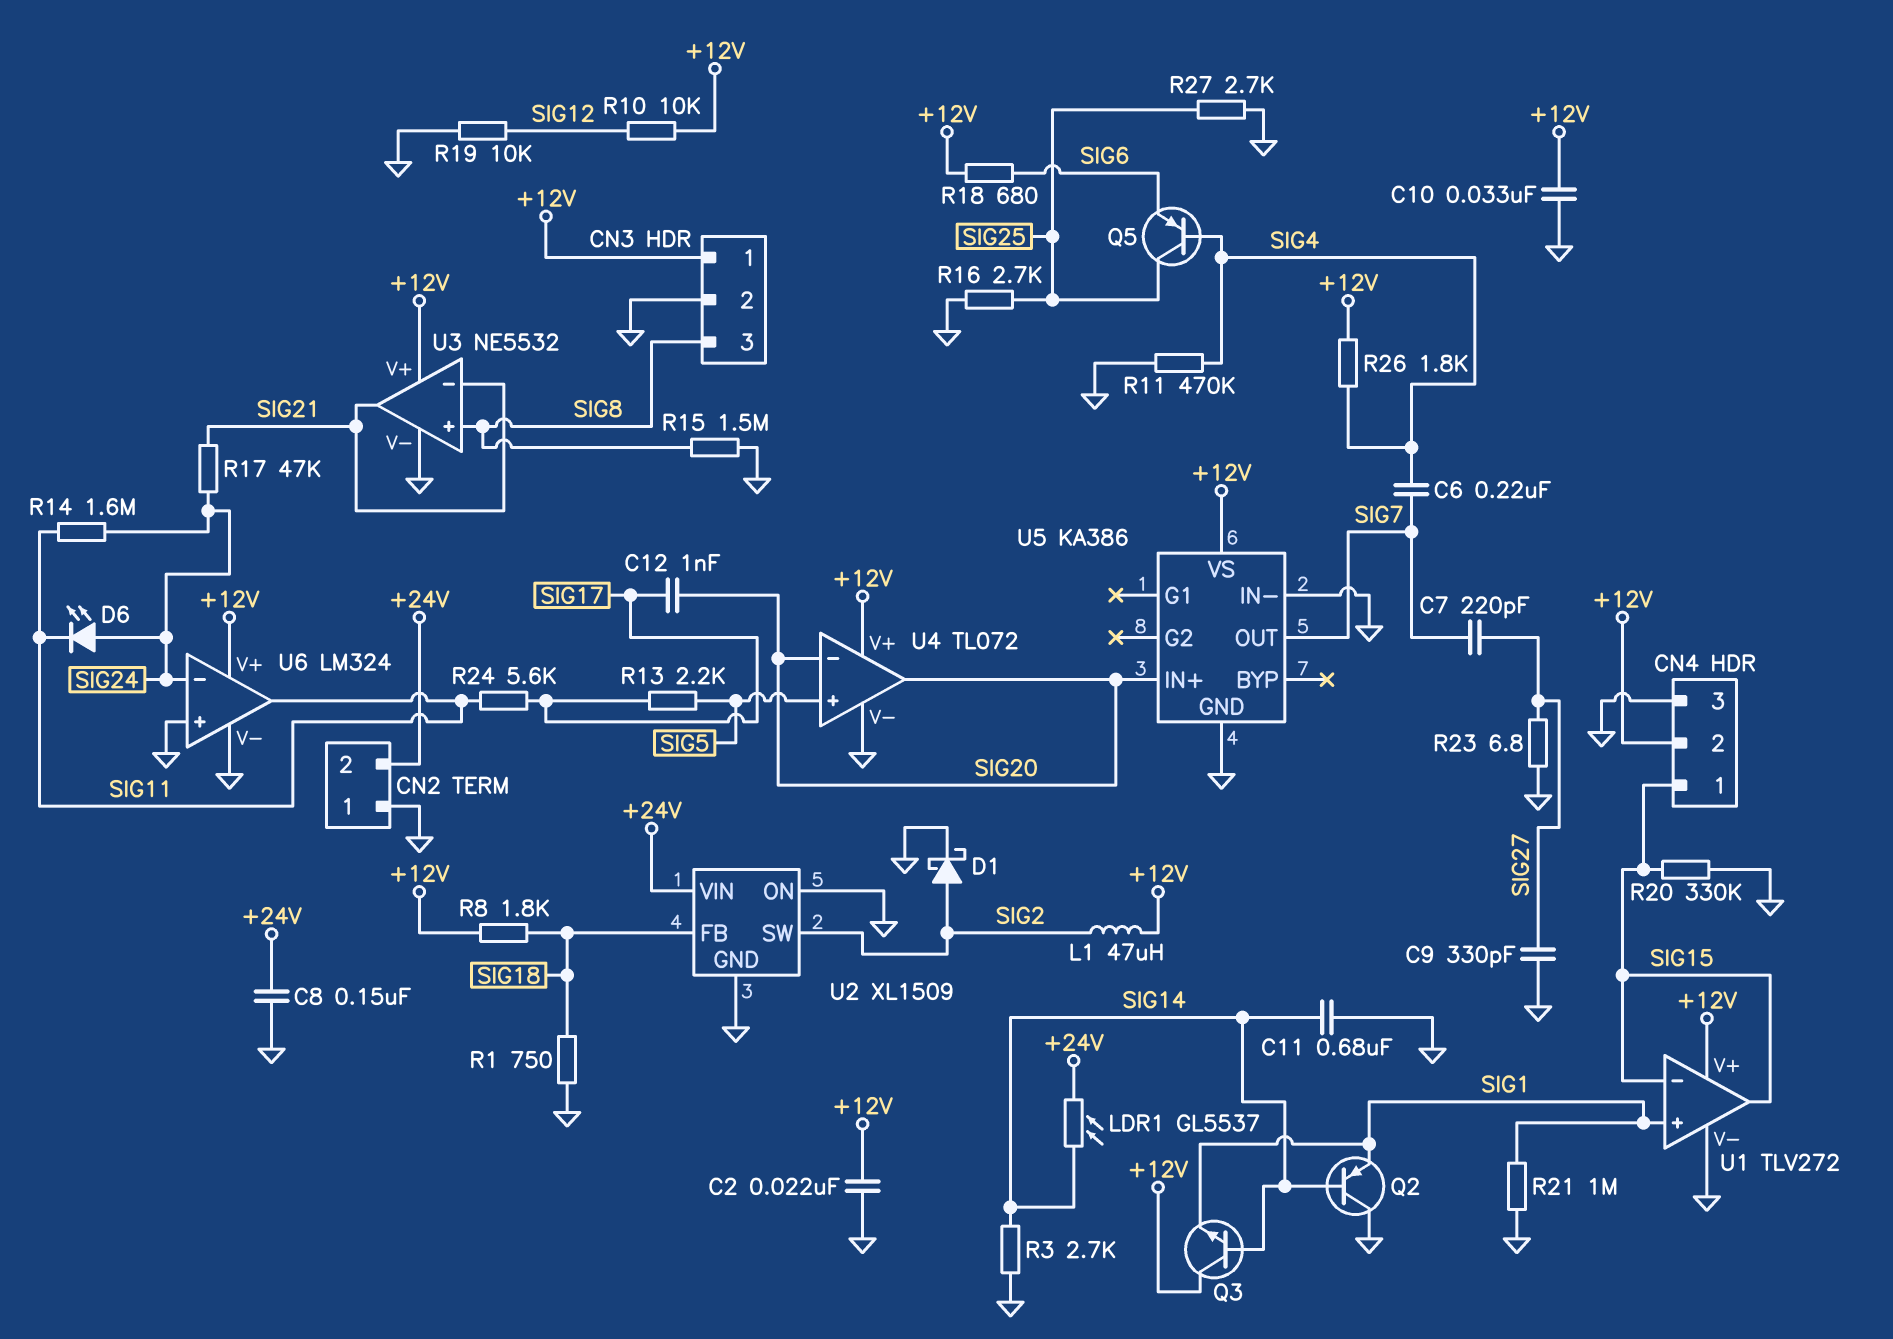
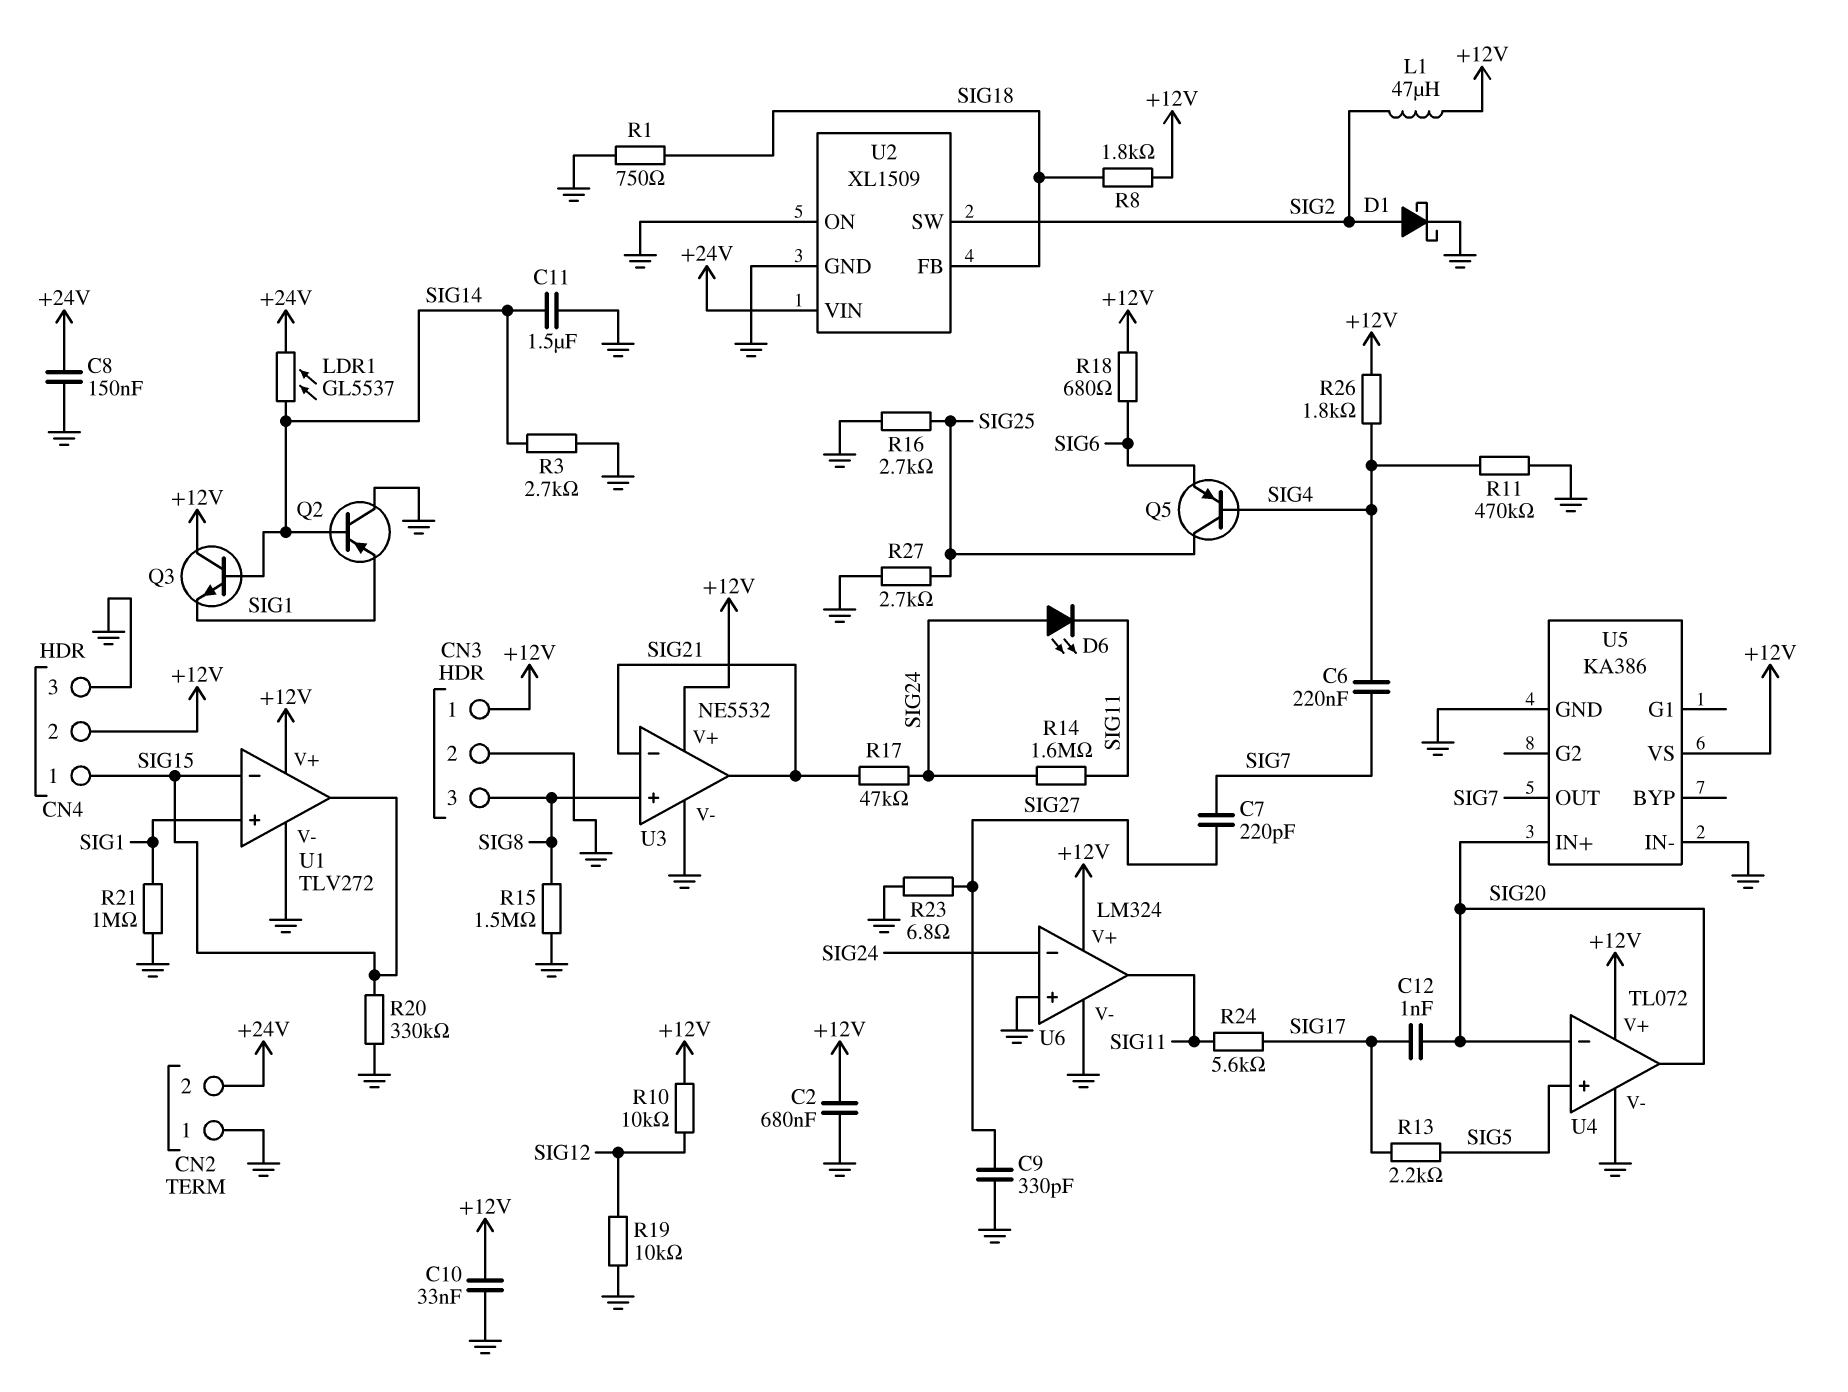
C2: 22nF (+12V, GND) -> 680nF (+12V, GND)
C11: 680nF (GND, SIG14) -> 1.5uF (GND, SIG14)

